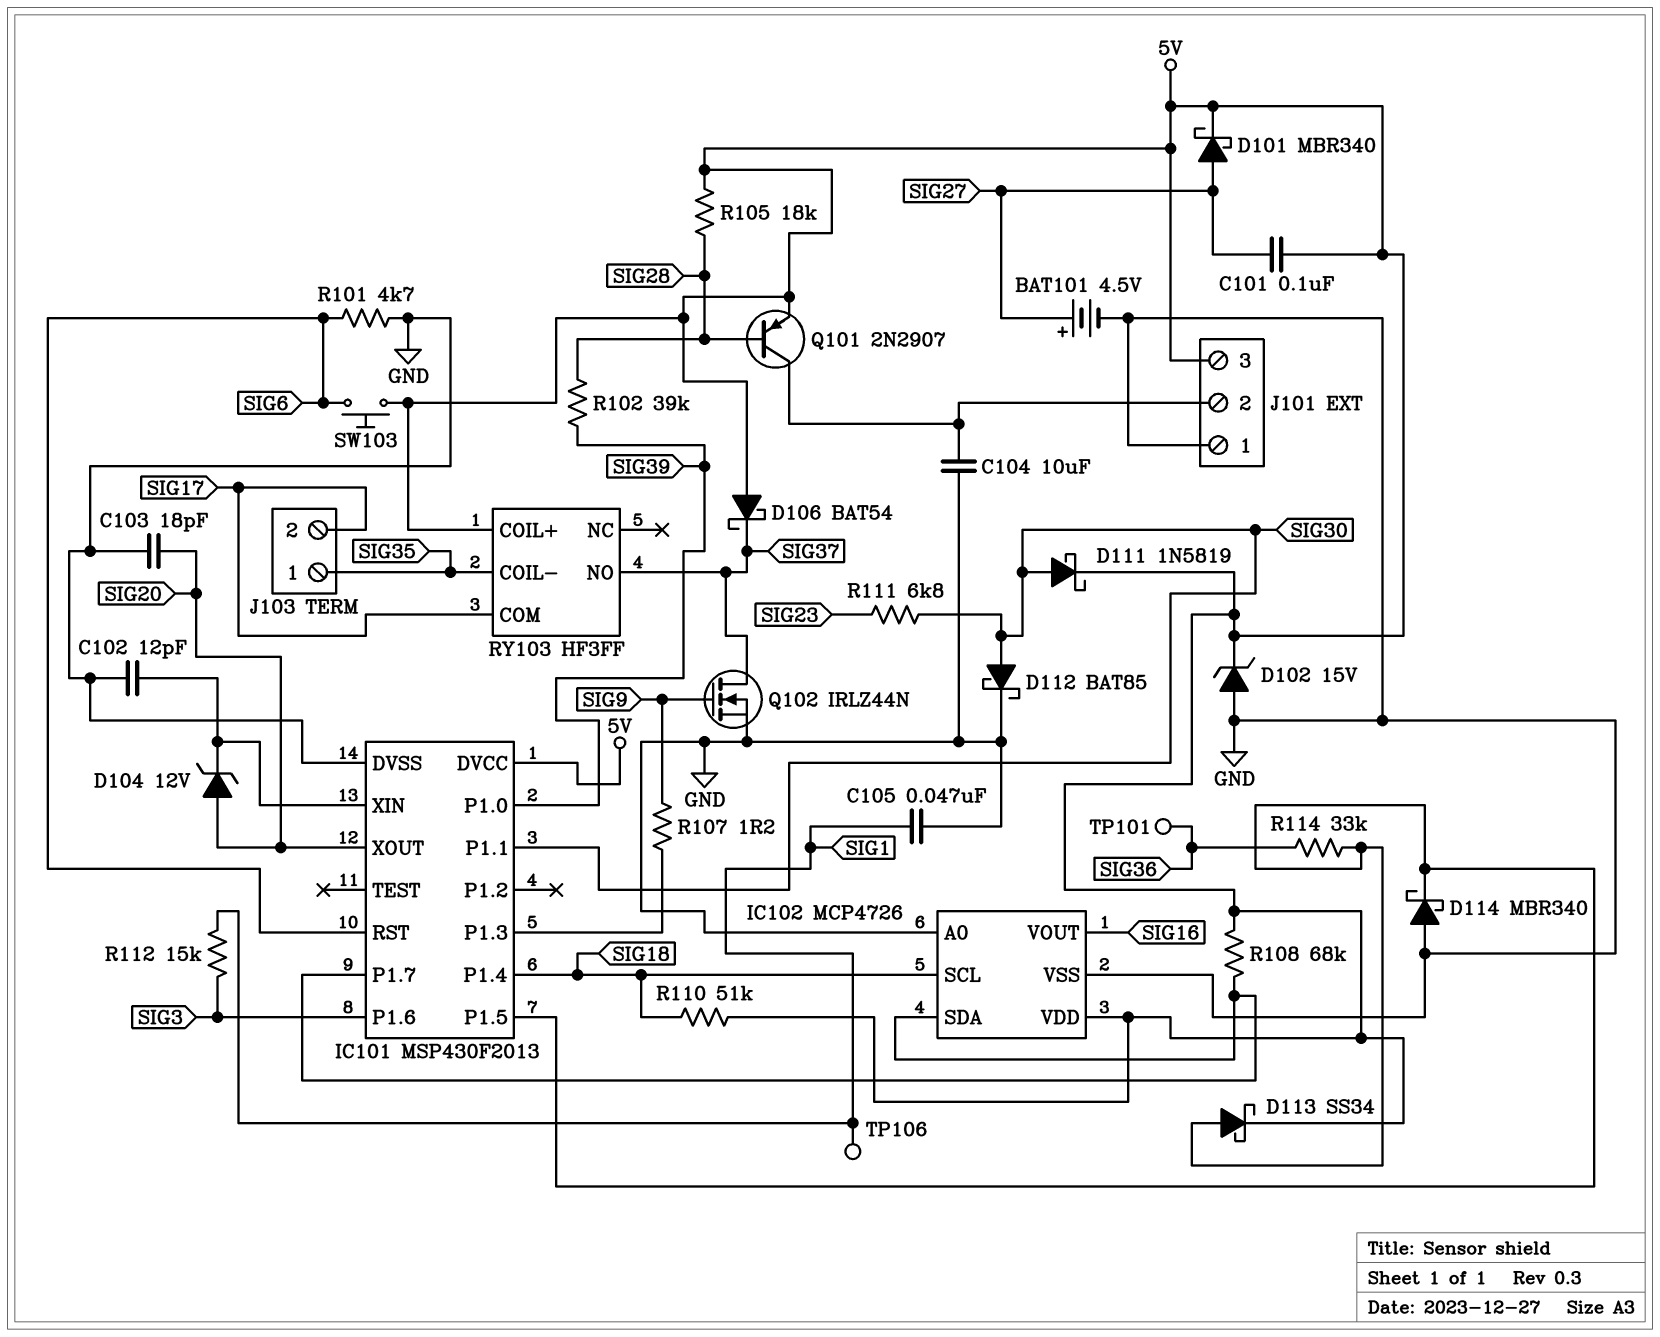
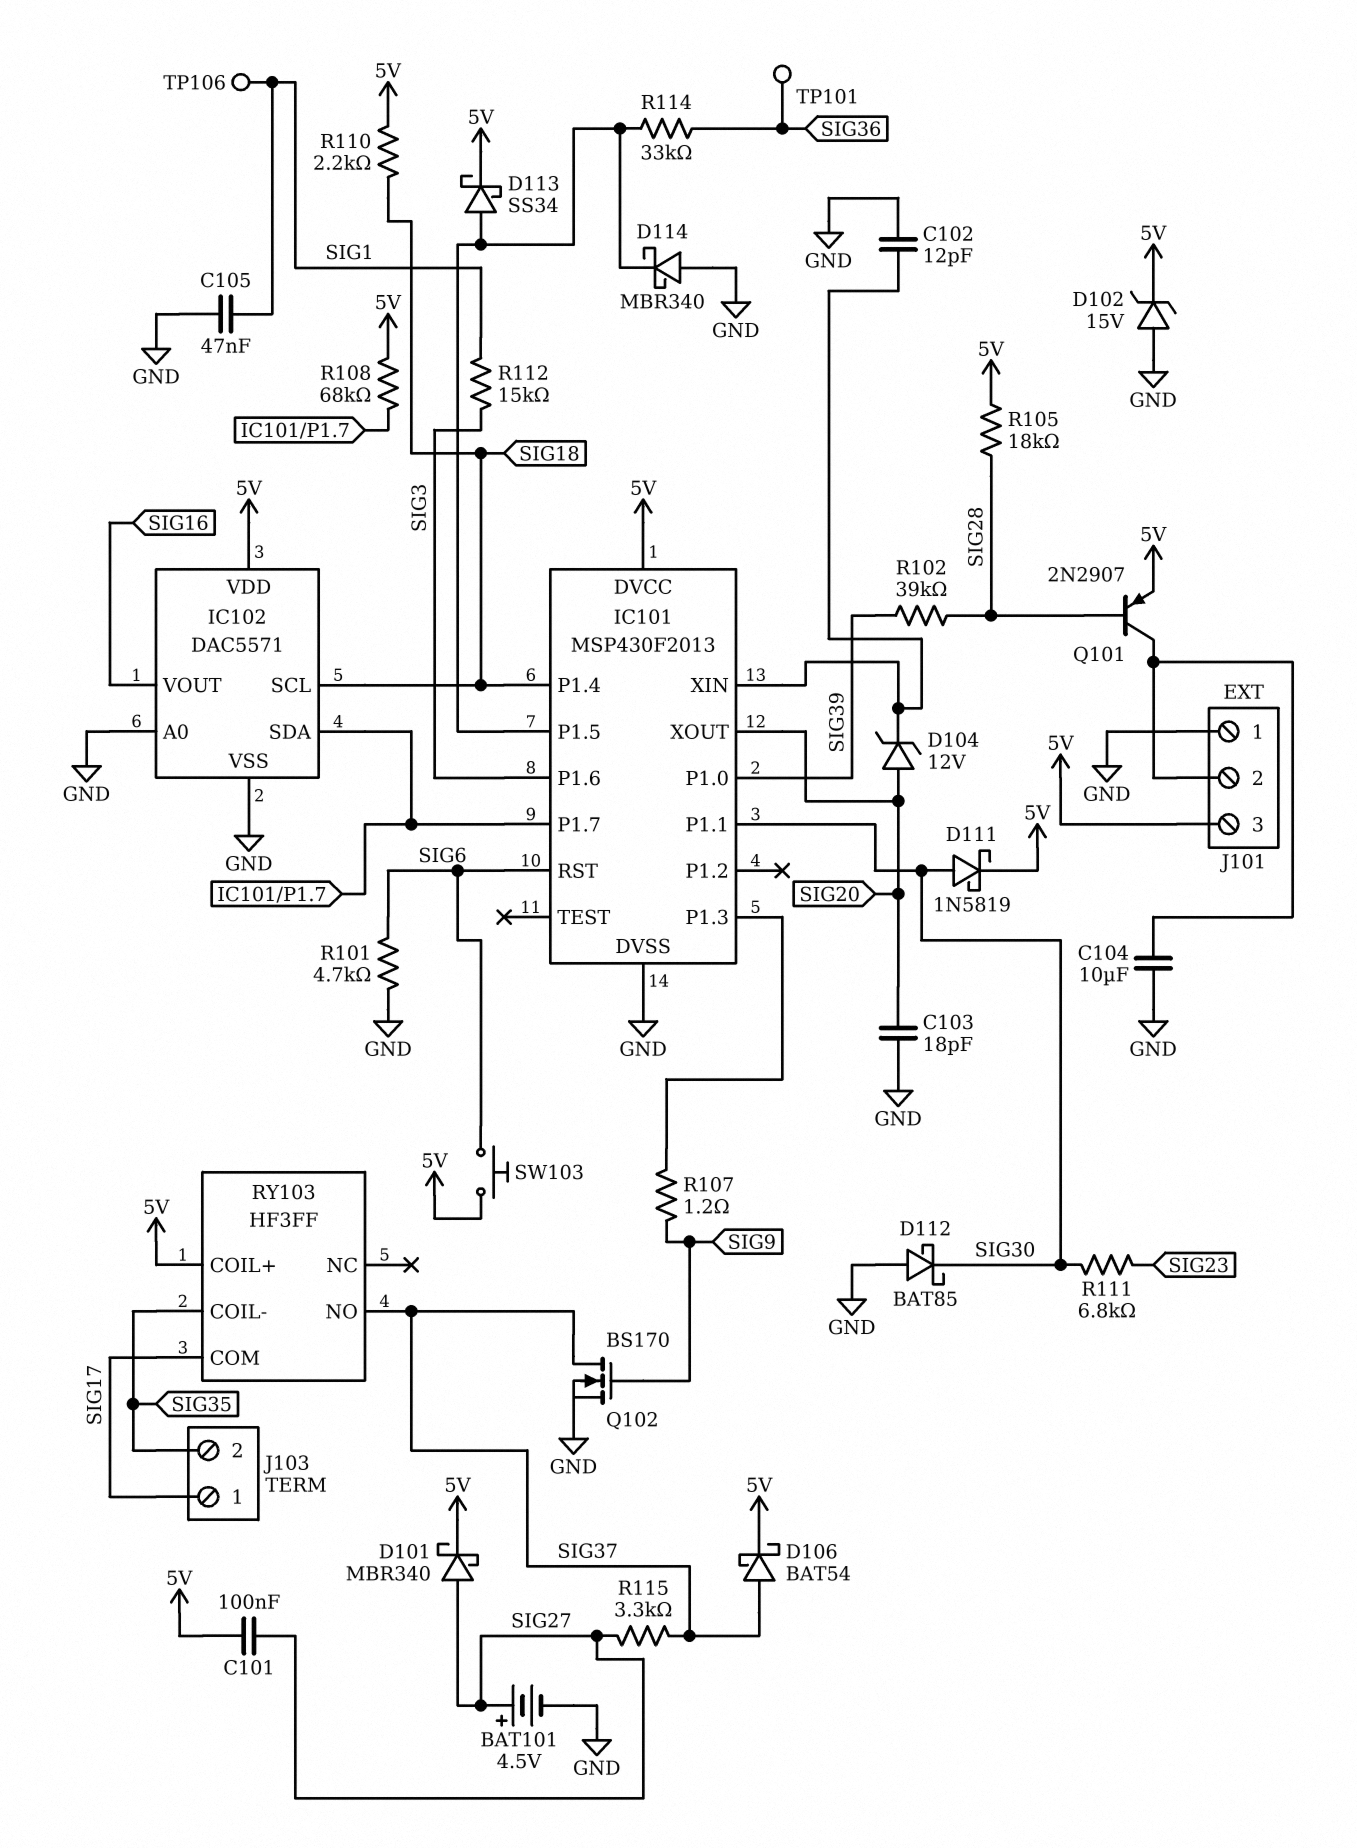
D106: schottky BAT54 (A 5V, K SIG37) -> schottky BAT54 (A SIG37, K 5V)
D112: schottky BAT85 (A SIG30, K GND) -> schottky BAT85 (A GND, K SIG30)
IC102: MCP4726 -> DAC5571
J103 pin 1: SIG35 -> SIG17
J103 pin 2: SIG17 -> SIG35
Q102: NMOS IRLZ44N (G SIG9, D SIG37, S GND) -> NMOS BS170 (G SIG9, D SIG37, S GND)
R110: 51k (5V, SIG18) -> 2.2k (5V, SIG18)
R115: none -> 3.3k (SIG27, SIG37)

